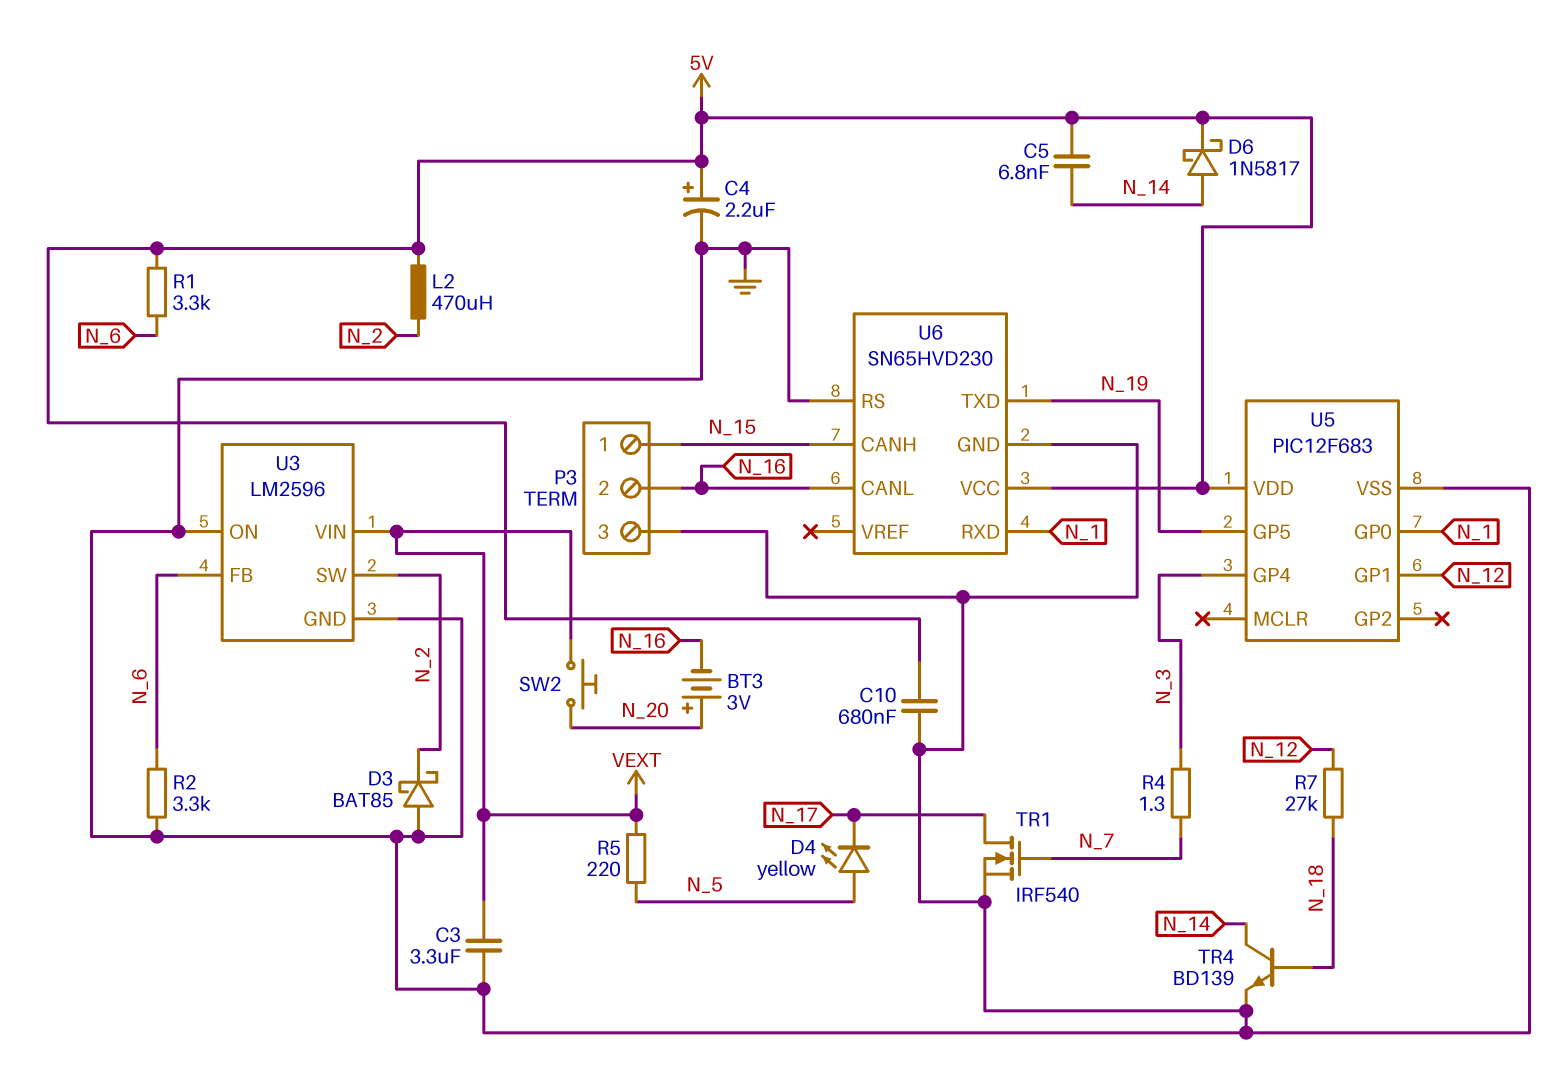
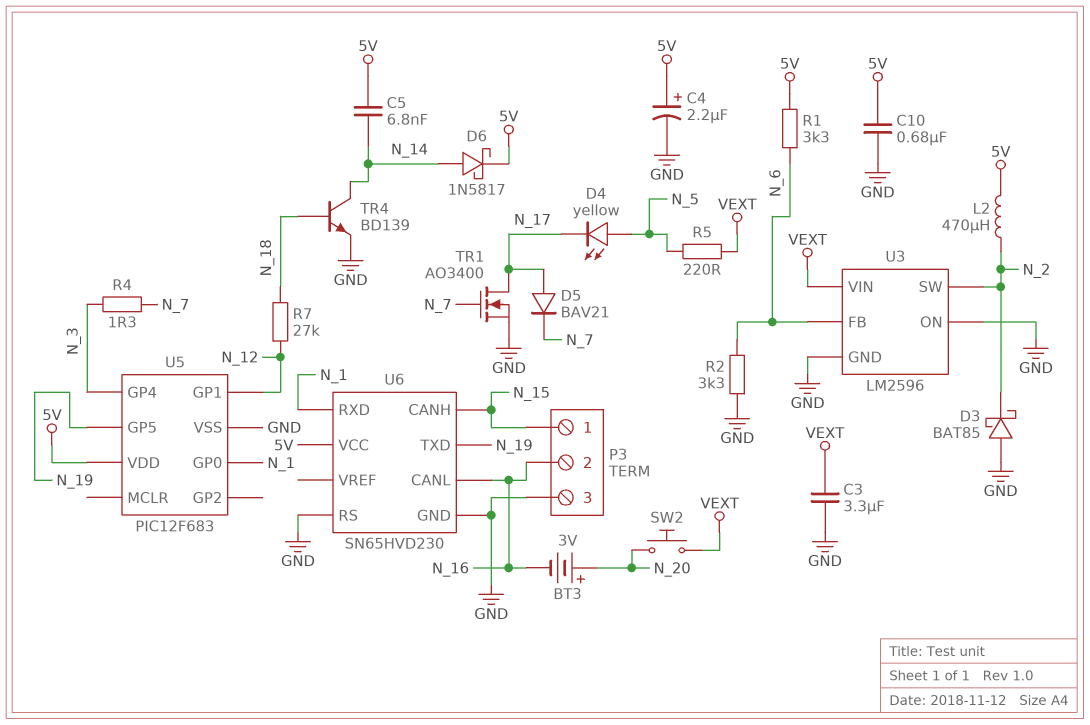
D5: none -> diode BAV21 (A N_17, K N_7)
TR1: NMOS IRF540 (G N_7, D N_17, S GND) -> NMOS AO3400 (G N_7, D N_17, S GND)

